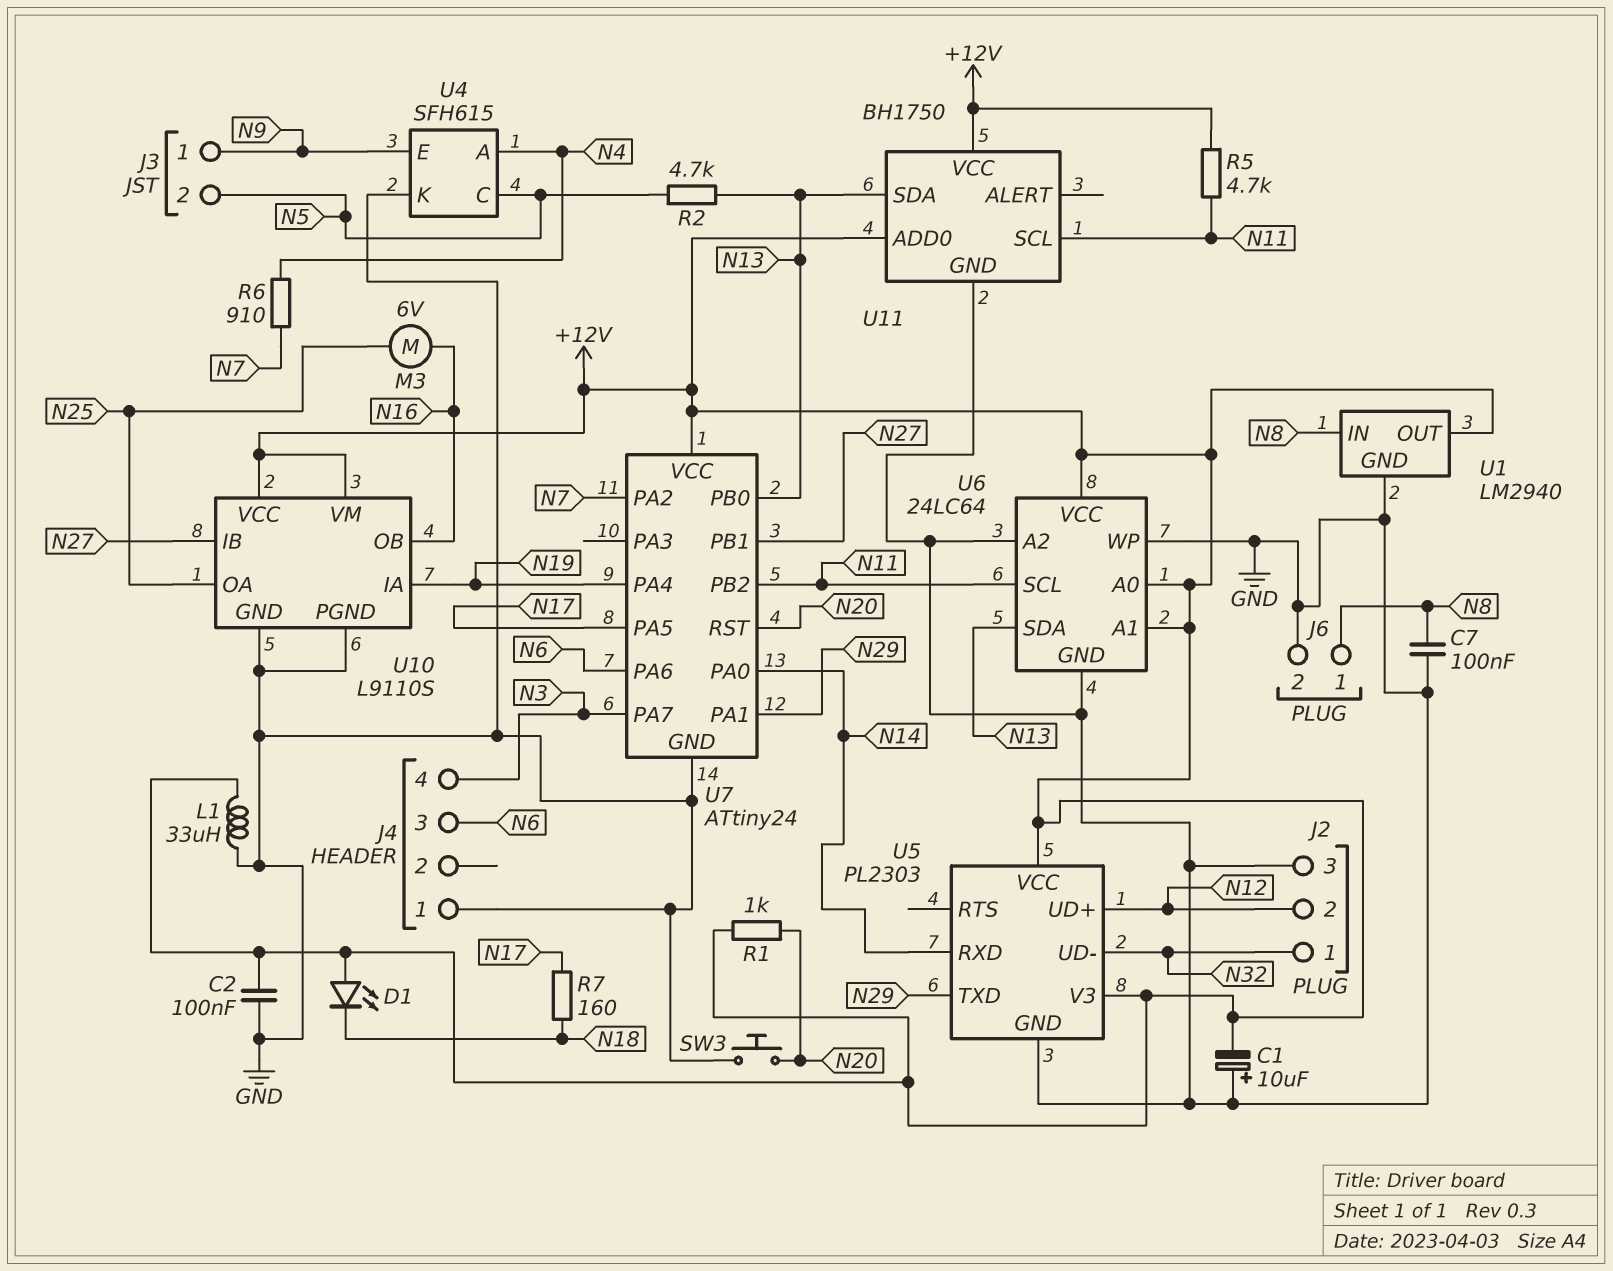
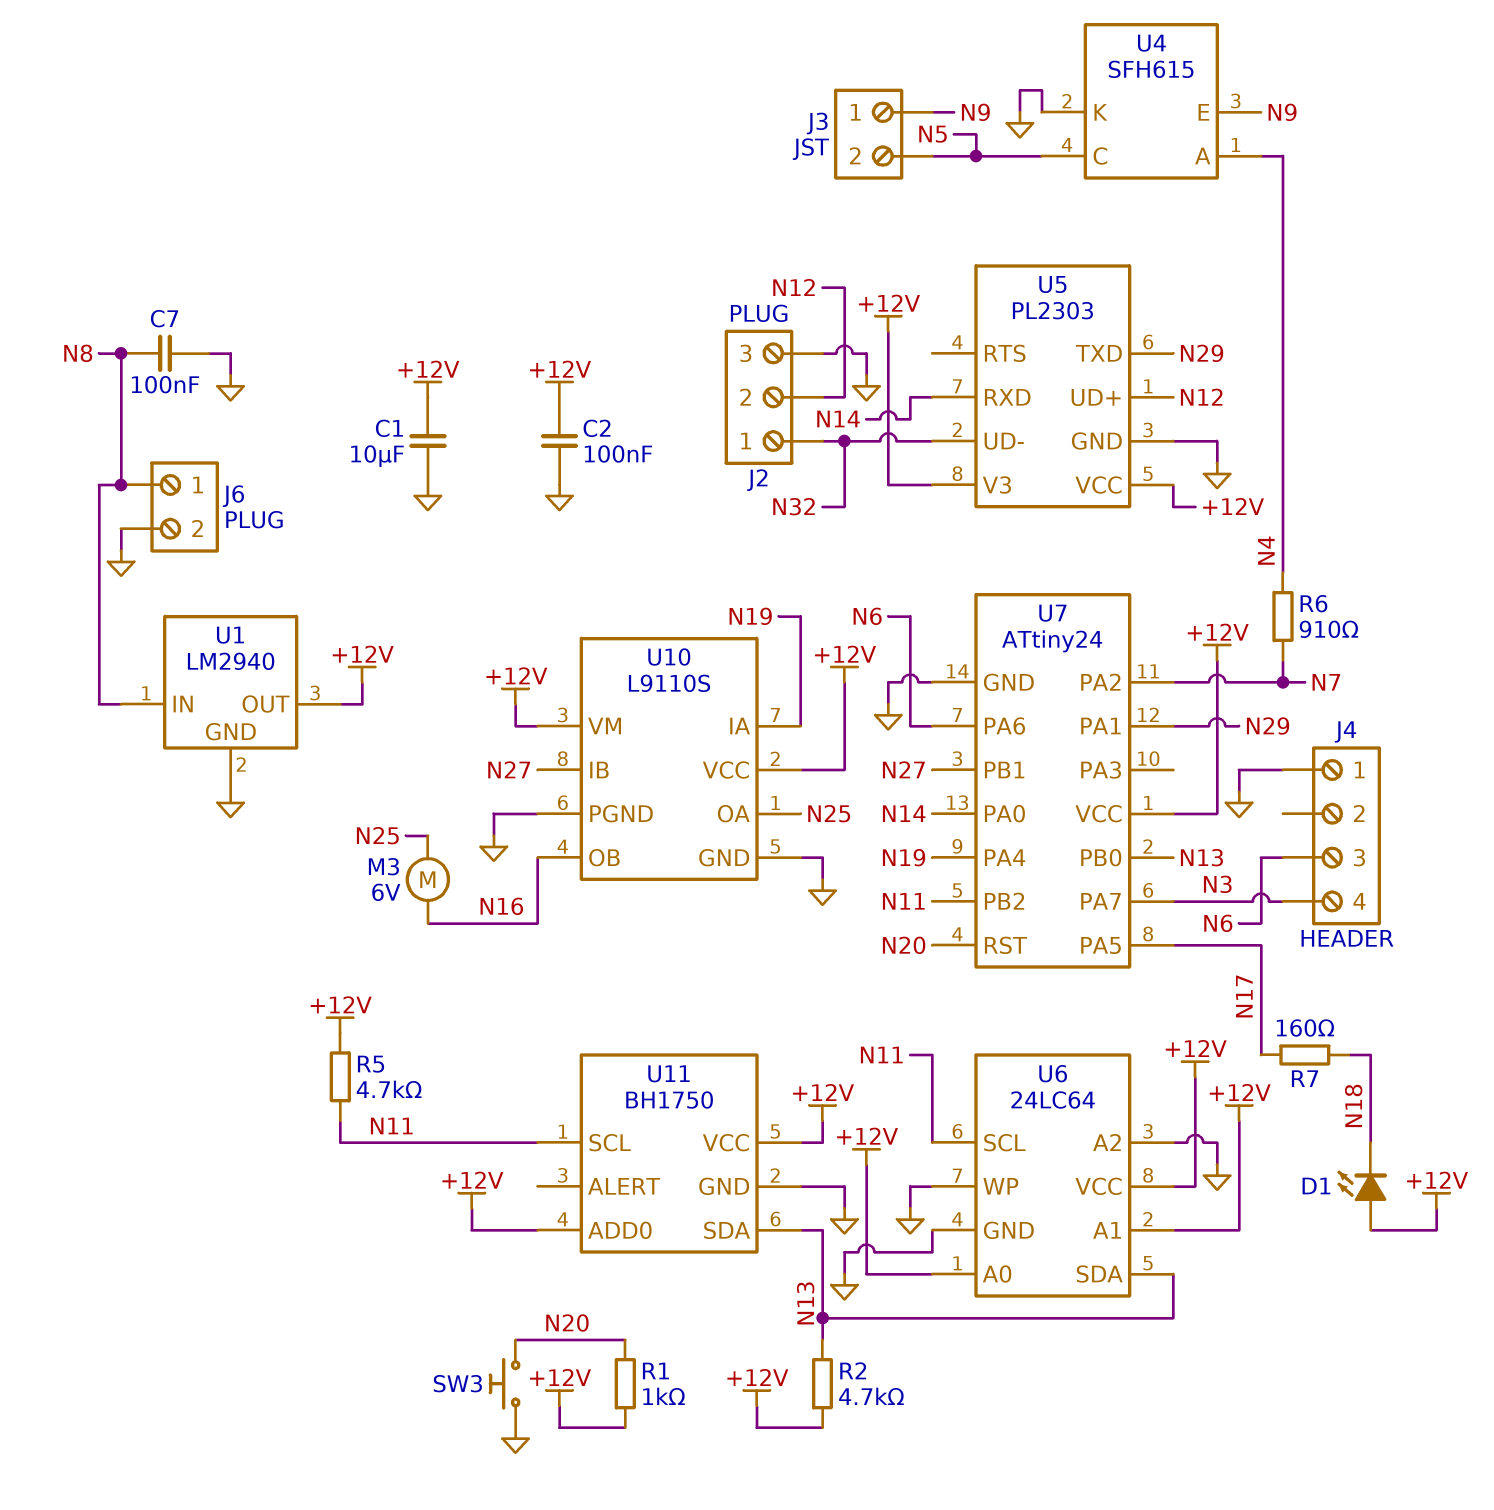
C1: 10uF (plus GND, minus +12V) -> 10uF (+12V, GND)
L1: 33uH (+12V, GND) -> none
R2: 4.7k (N5, N13) -> 4.7k (+12V, N13)

